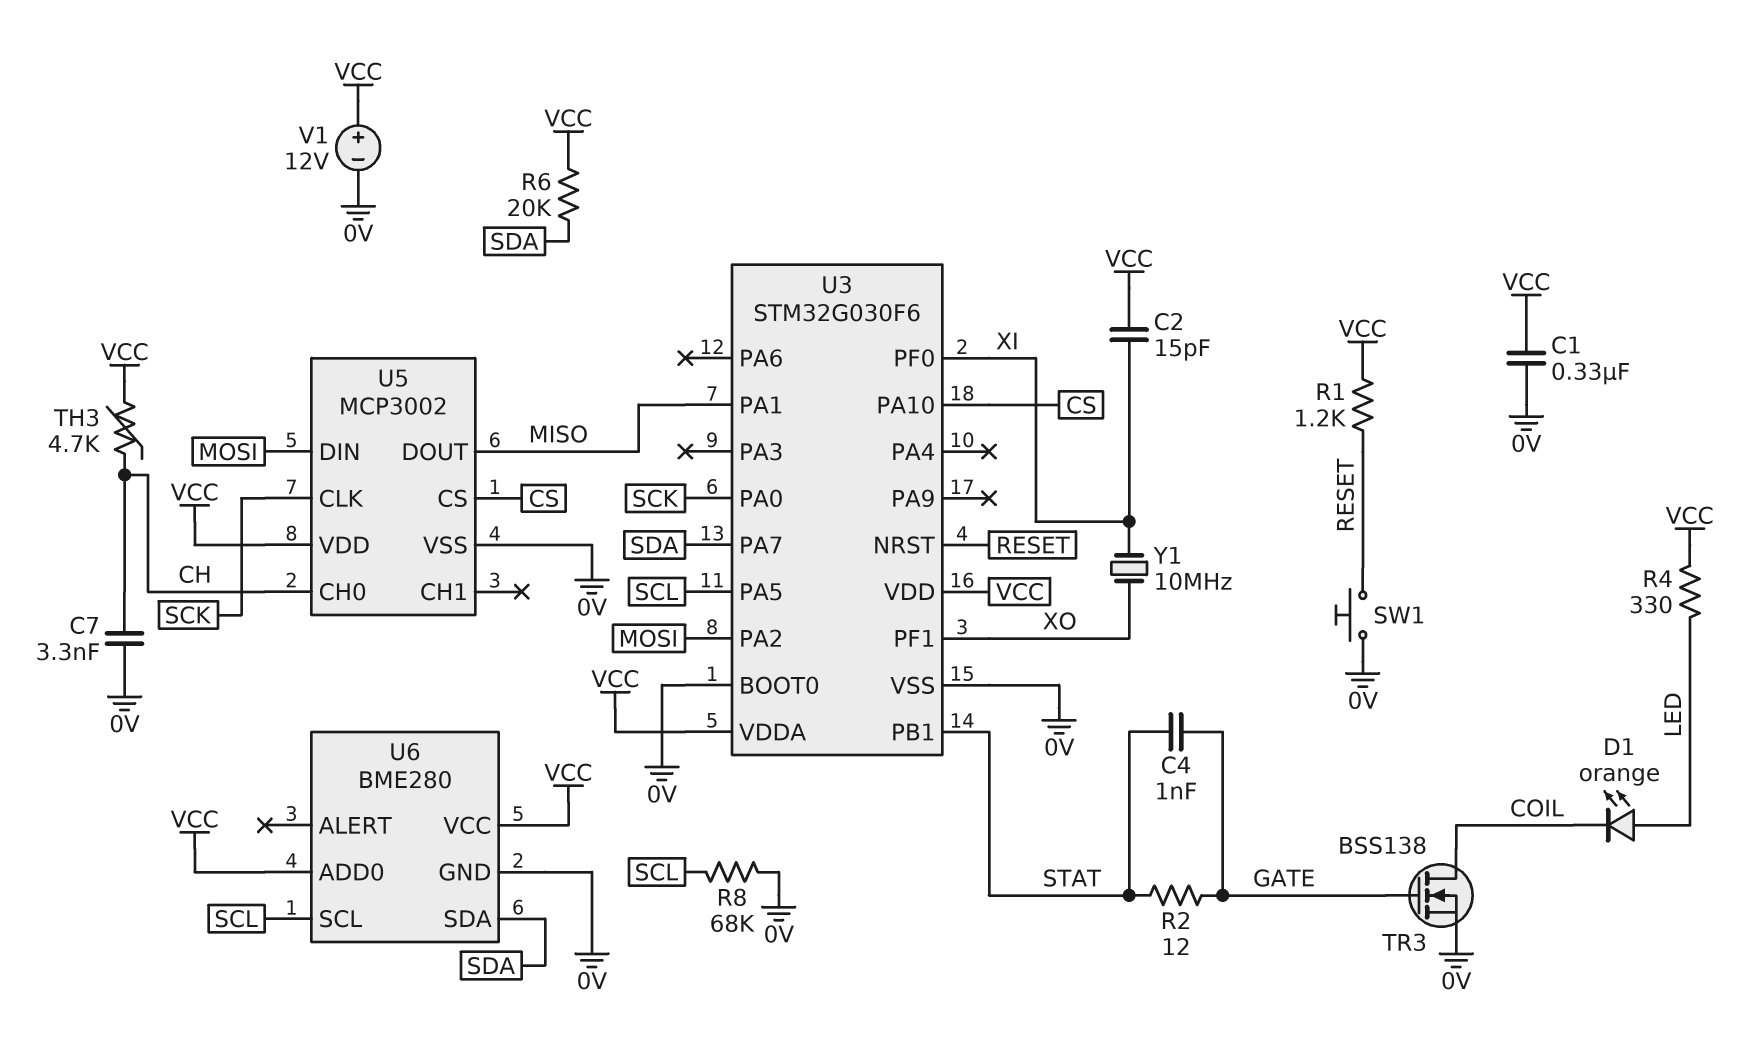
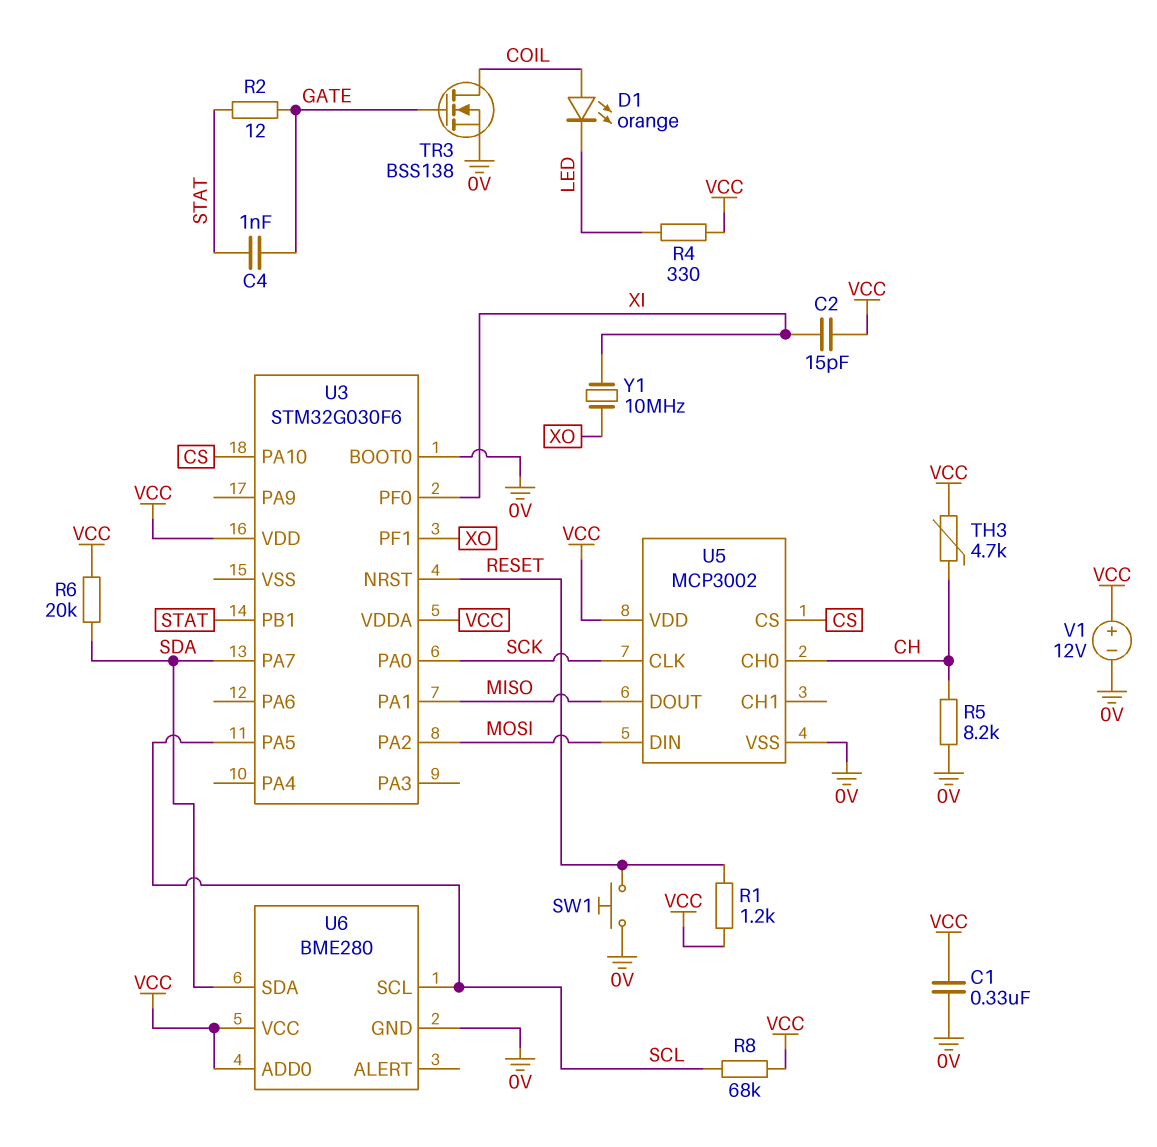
C7: 3.3nF (0V, CH) -> none
D1: LED orange (A LED, K COIL) -> LED orange (A COIL, K LED)
R5: none -> 8.2k (0V, CH)
R8: 68k (0V, SCL) -> 68k (SCL, VCC)
U3 pin VSS: 0V -> none

